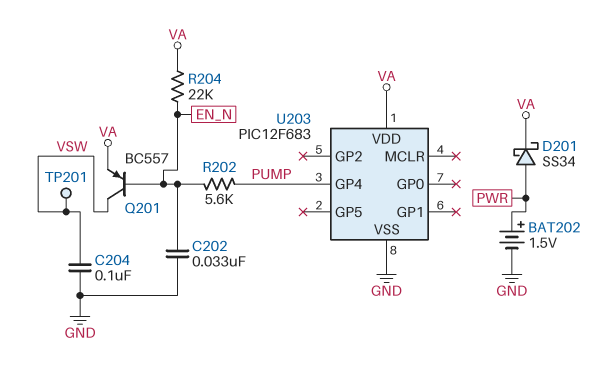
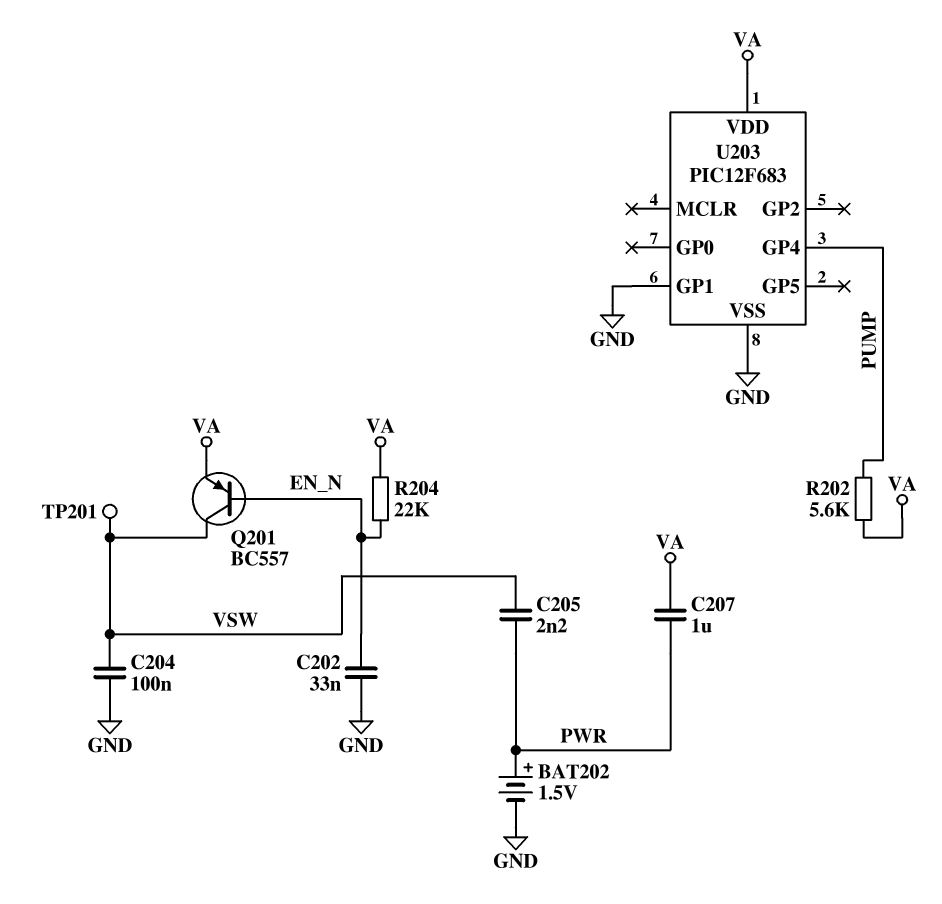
C205: none -> 2.2nF (PWR, VSW)
C207: none -> 1uF (PWR, VA)
D201: schottky SS34 (A PWR, K VA) -> none
R202: 5.6k (EN_N, PUMP) -> 5.6k (PUMP, VA)
U203 pin GP1: none -> GND

